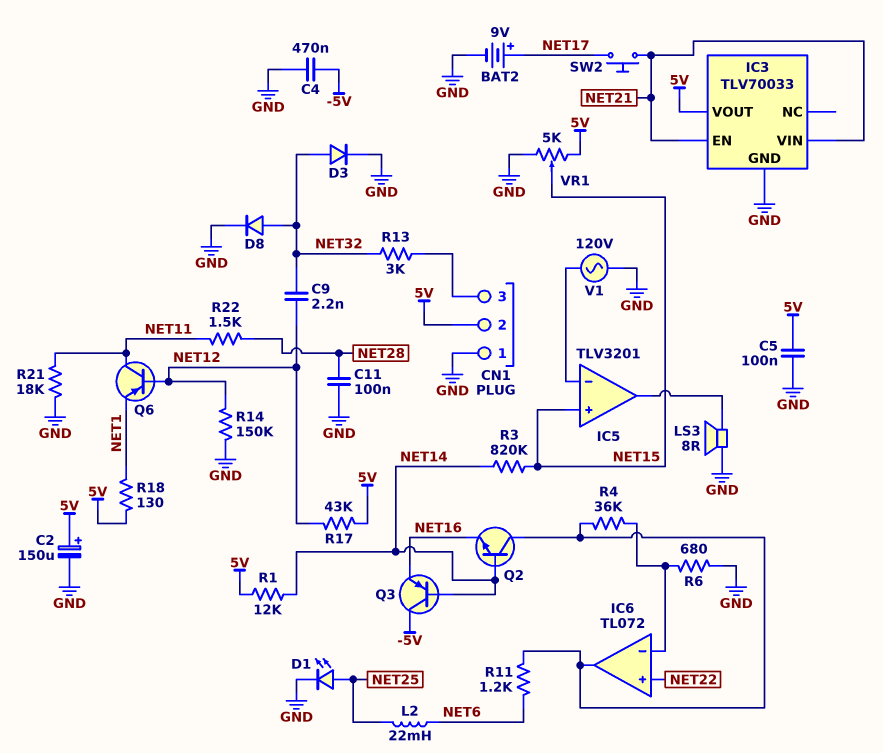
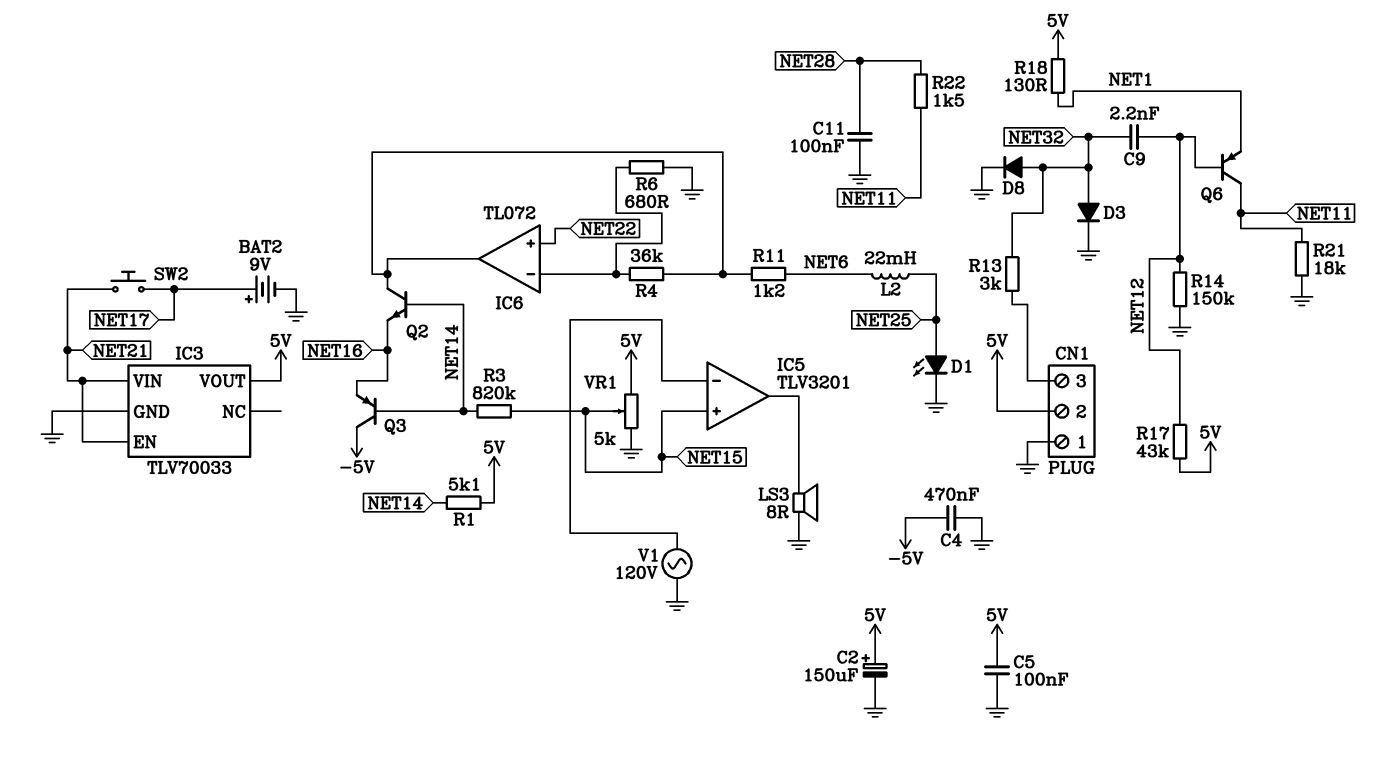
R1: 12k (5V, NET14) -> 5.1k (5V, NET14)

